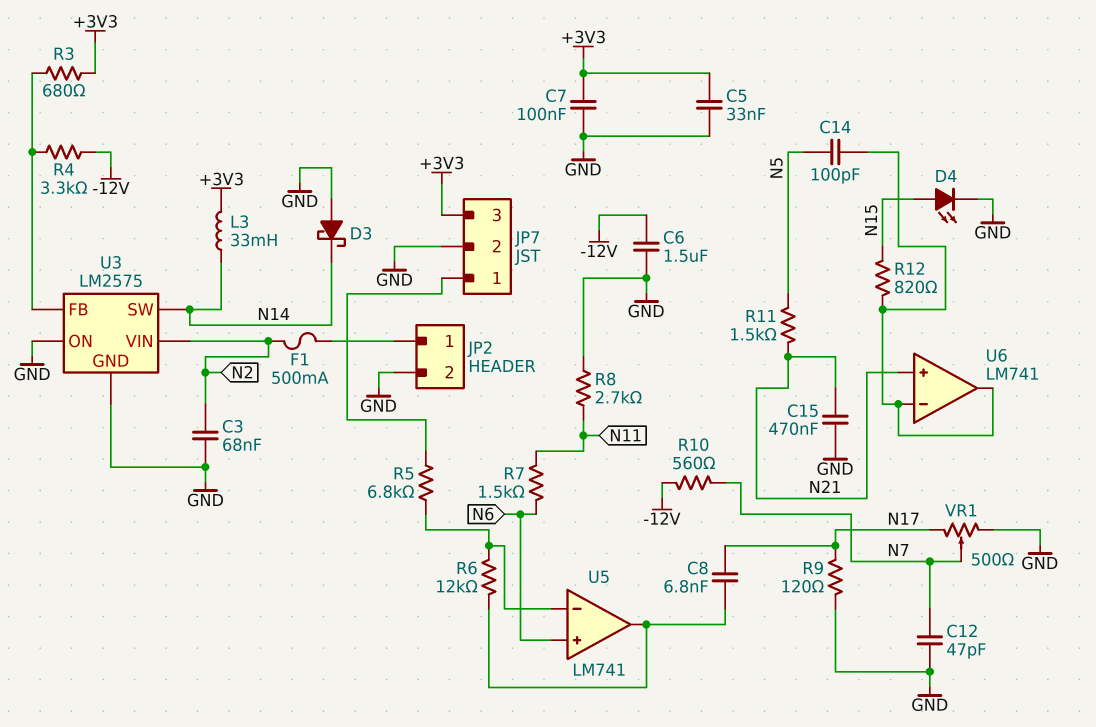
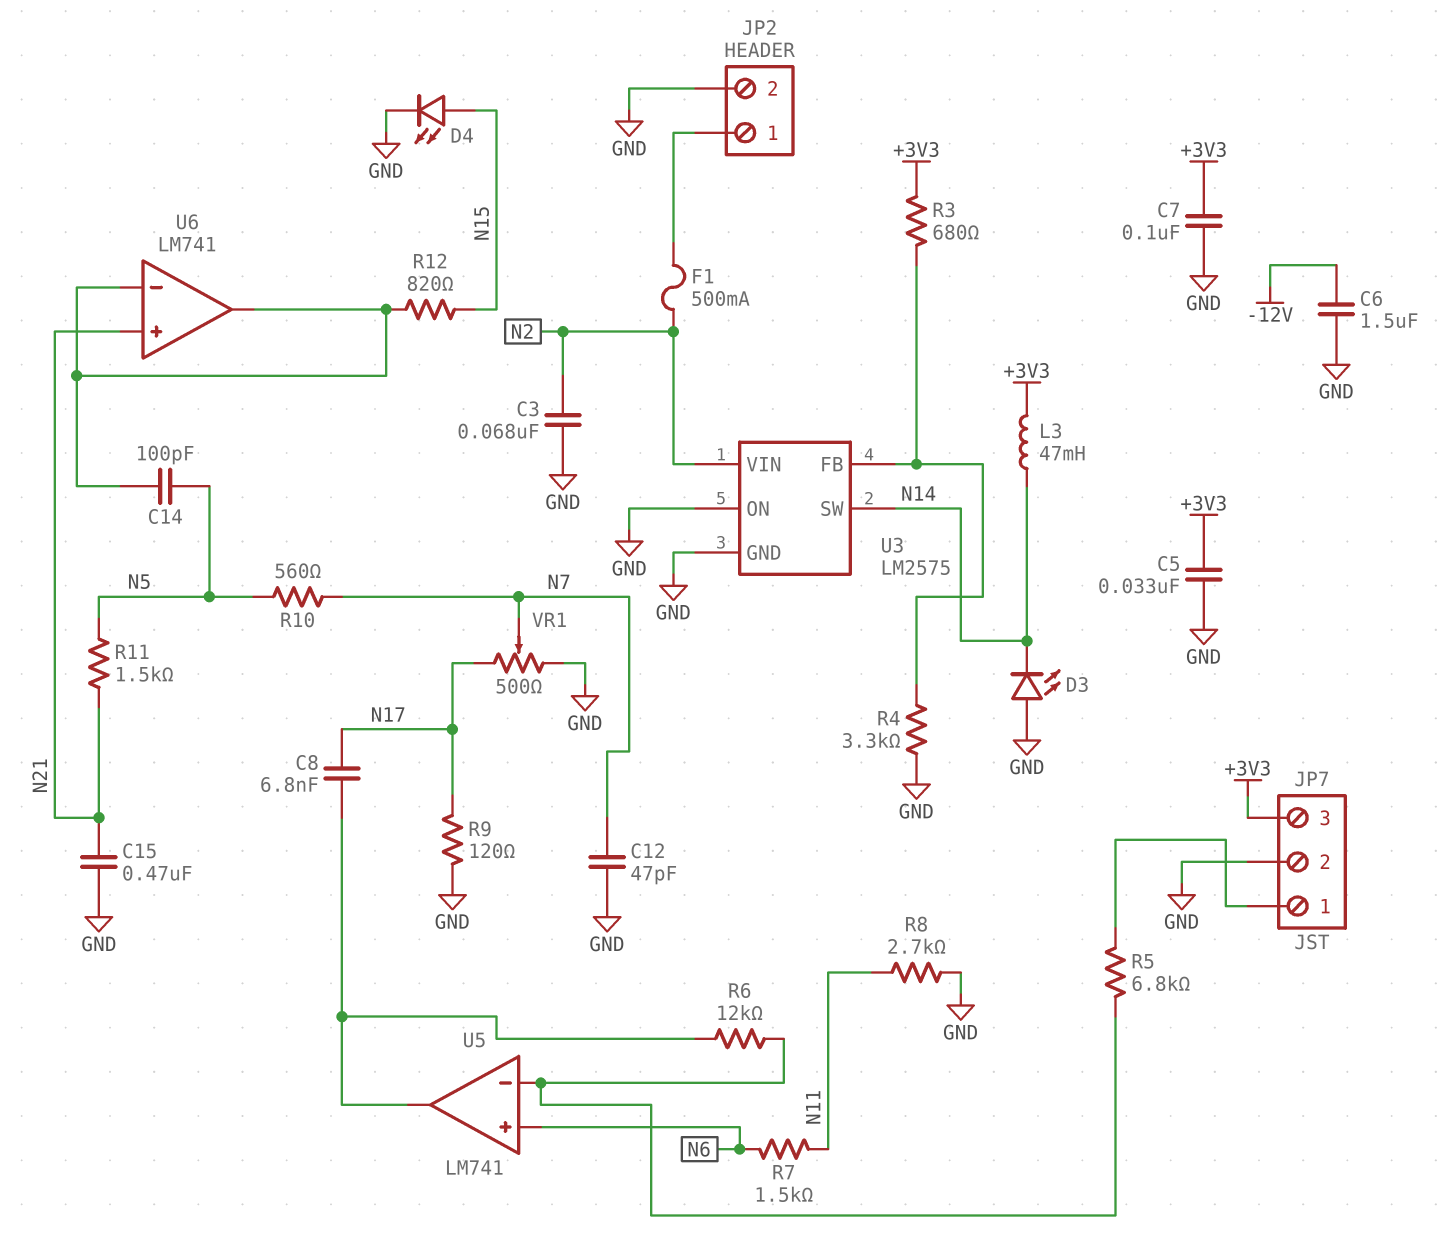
D3: schottky (A GND, K N14) -> LED (A GND, K N14)
L3: 33mH (+3V3, N14) -> 47mH (+3V3, N14)
R4: 3.3k (-12V, U3/FB) -> 3.3k (GND, U3/FB)
R10: 560 (-12V, N7) -> 560 (N5, N7)

